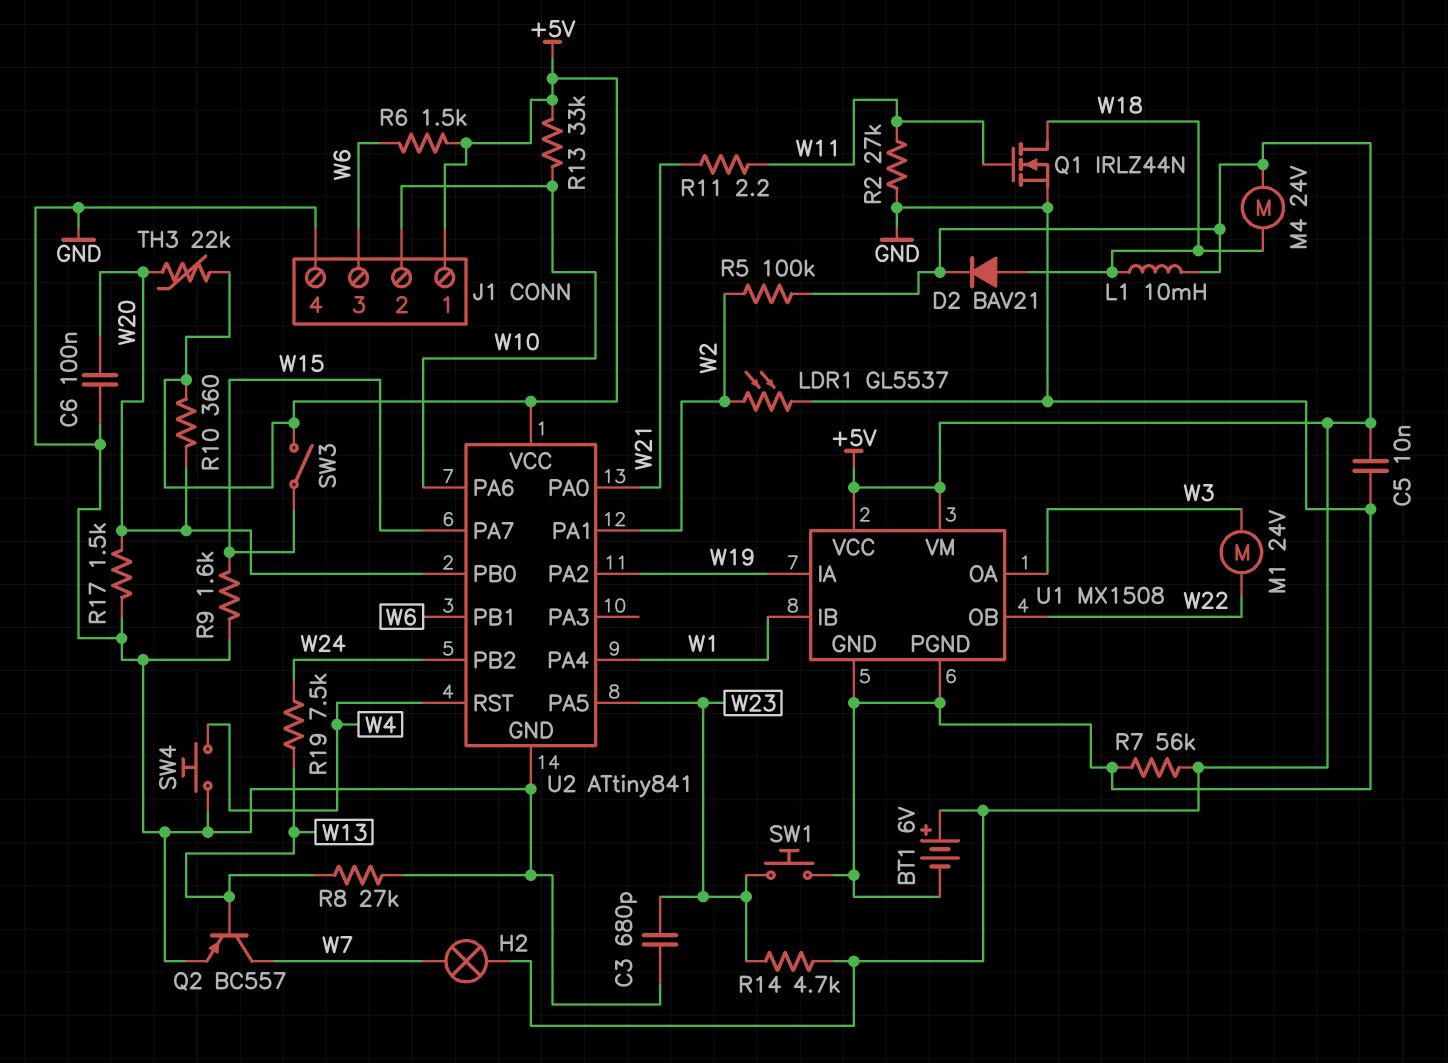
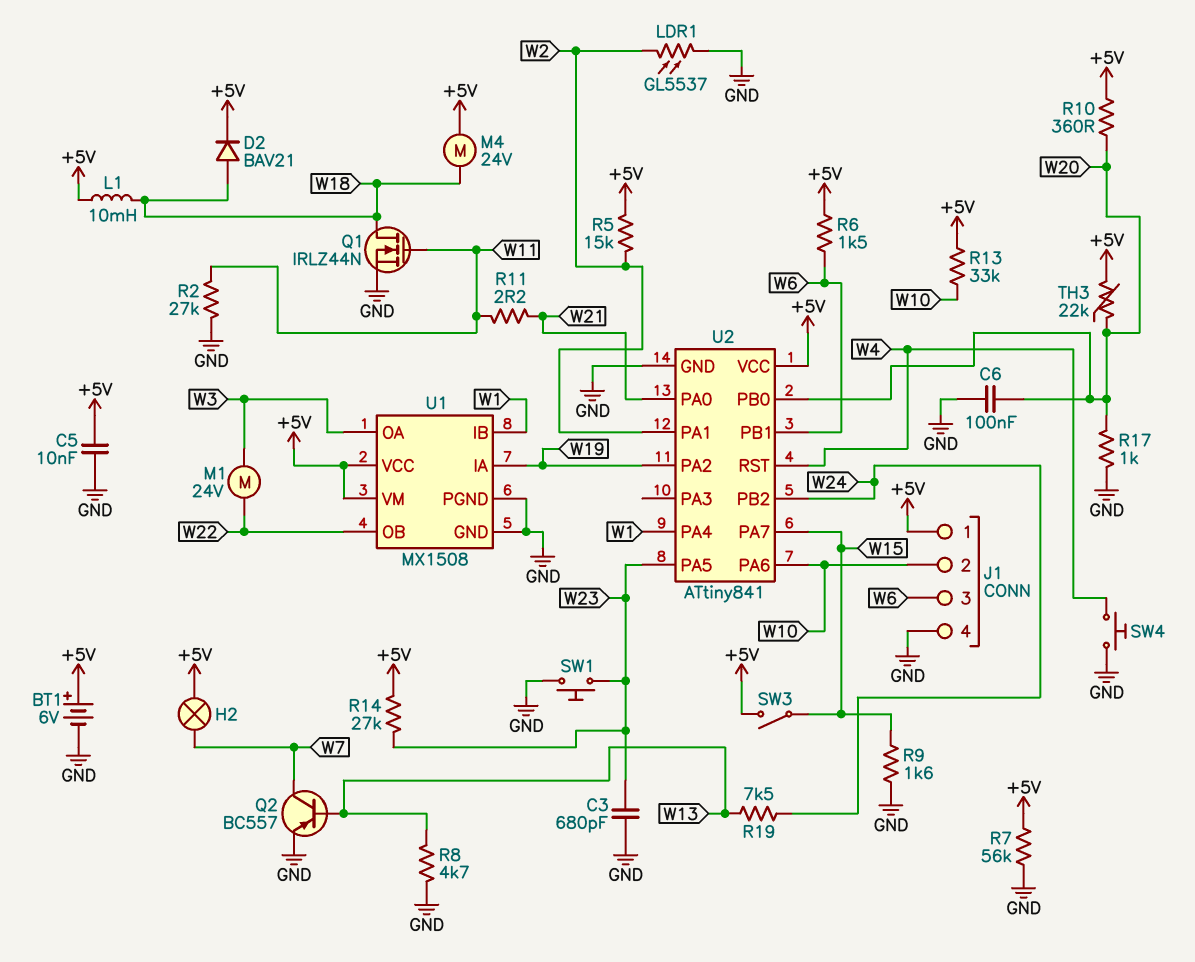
R5: 100k (+5V, W2) -> 15k (+5V, W2)
R8: 27k (GND, W13) -> 4.7k (GND, W13)
R14: 4.7k (+5V, W23) -> 27k (+5V, W23)
R17: 1.5k (GND, W20) -> 1k (GND, W20)

